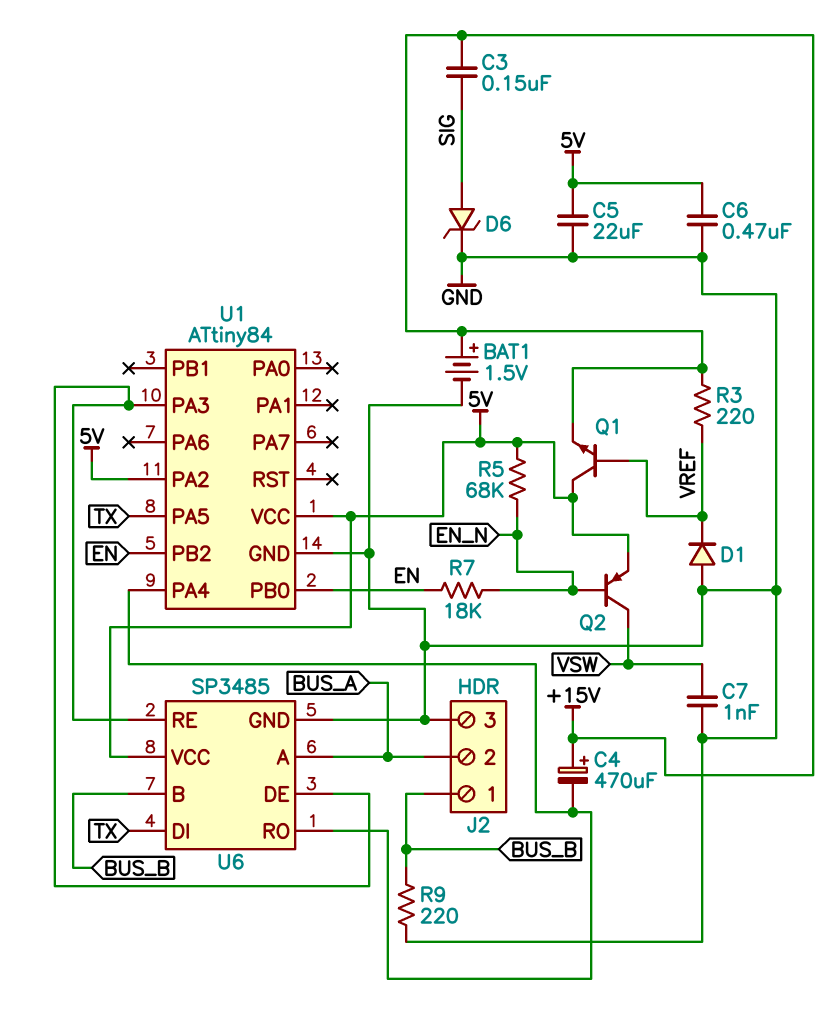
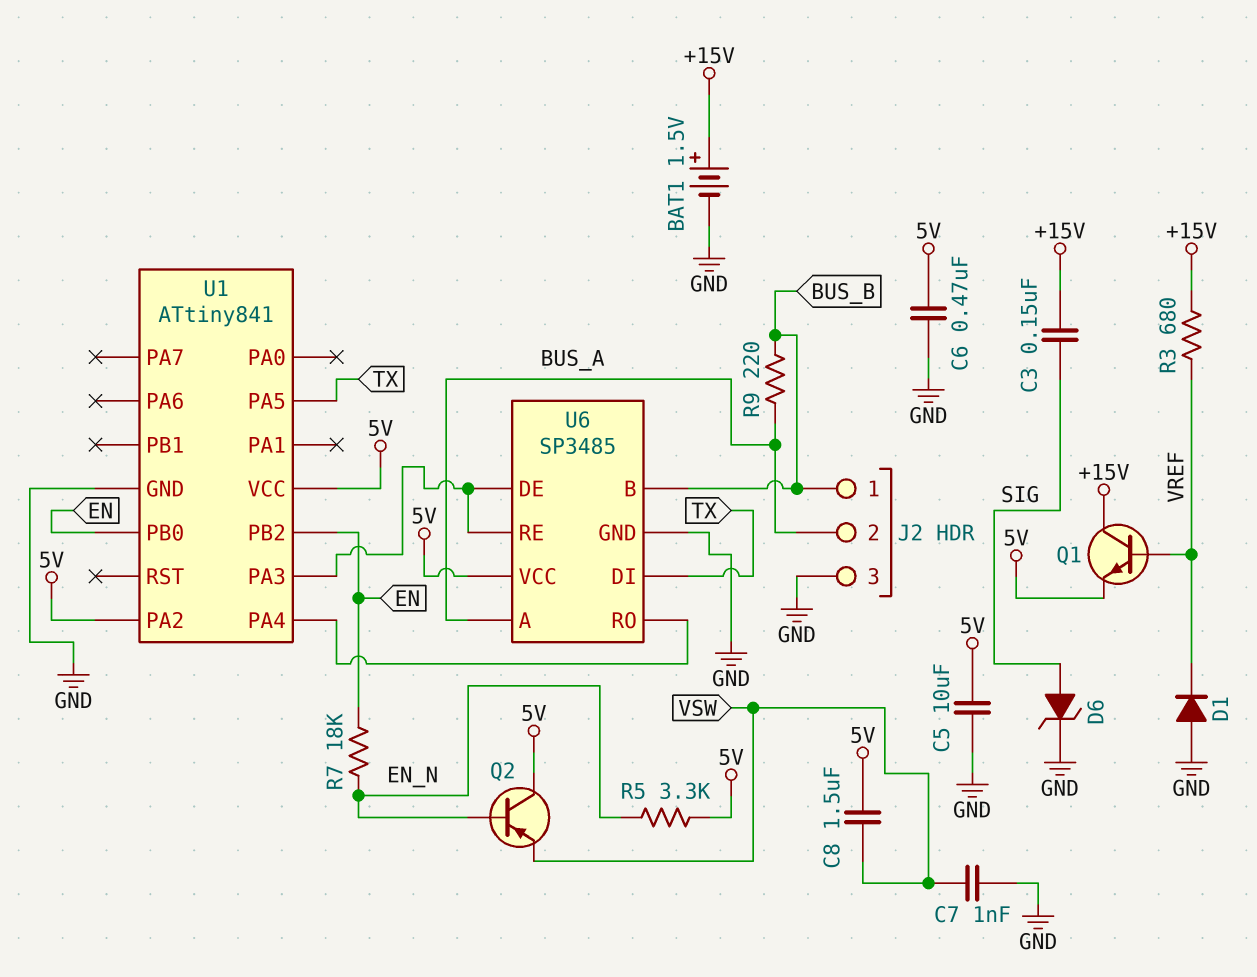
C4: 470uF (plus +15V, minus U1/PA4) -> none
C5: 22uF (5V, GND) -> 10uF (5V, GND)
C8: none -> 1.5uF (5V, VSW)
Q1: NPN (B VREF, C 5V, E +15V) -> NPN (B VREF, C +15V, E 5V)
Q2: PNP (B EN_N, C VSW, E 5V) -> PNP (B EN_N, C 5V, E VSW)
R3: 220 (+15V, VREF) -> 680 (+15V, VREF)
R5: 68k (5V, EN_N) -> 3.3k (5V, EN_N)
R9: 220 (BUS_B, GND) -> 220 (BUS_A, BUS_B)
U1: ATtiny84 -> ATtiny841

